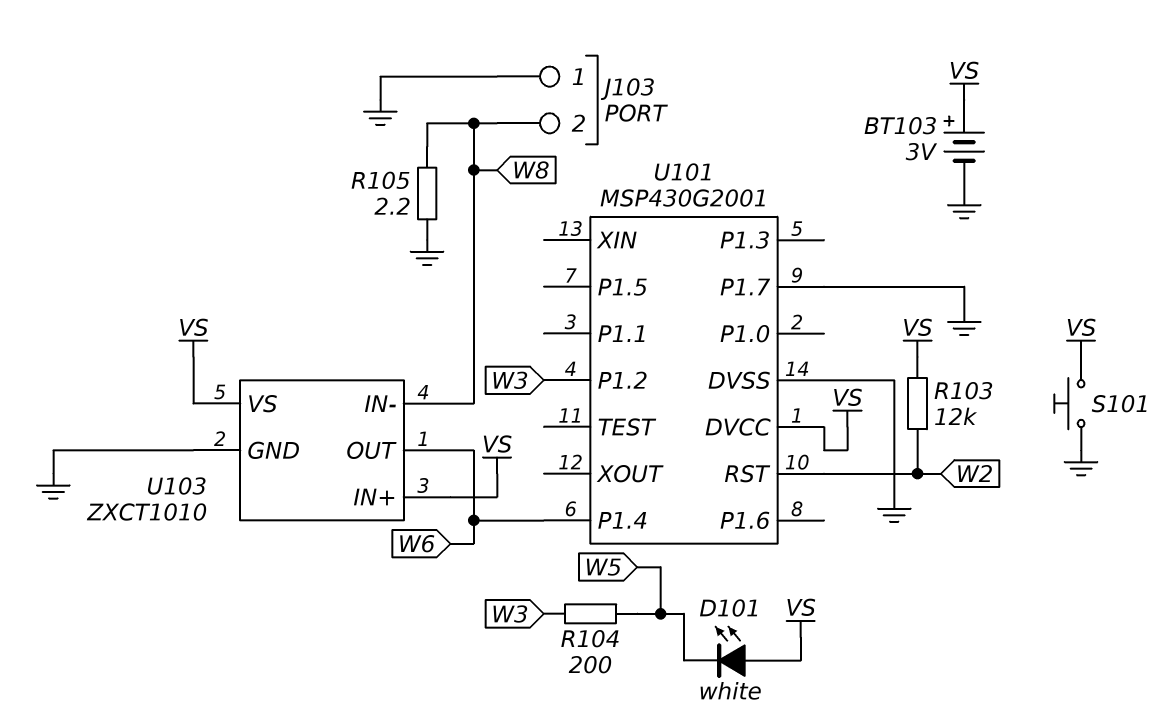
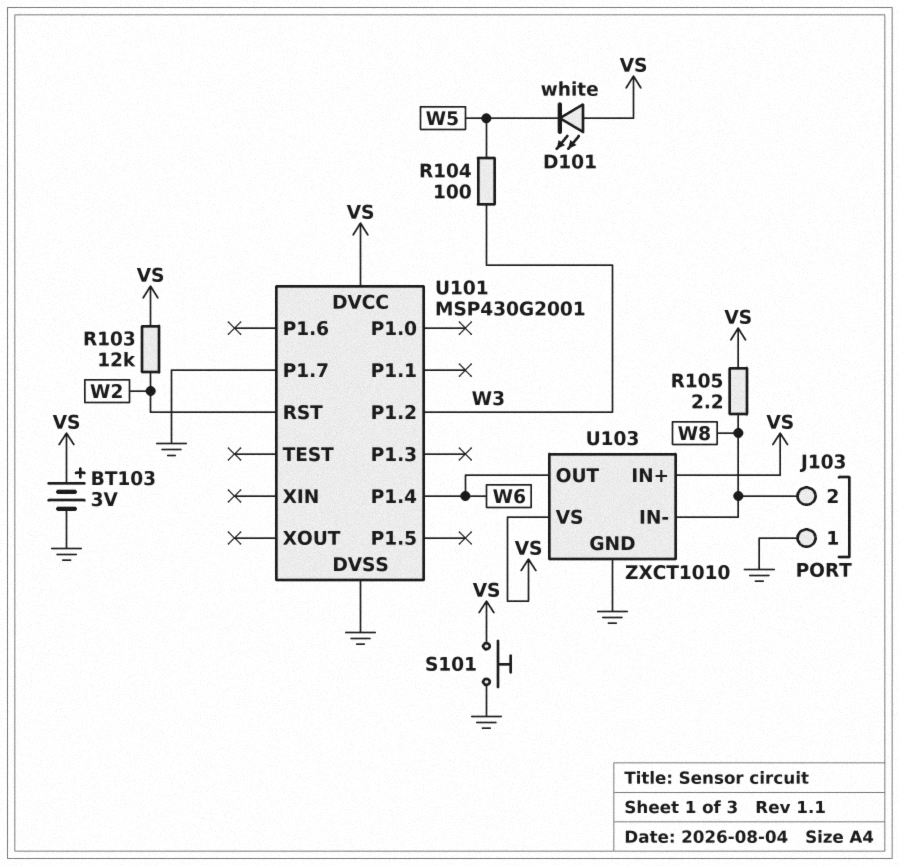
R104: 200 (W3, W5) -> 100 (W3, W5)
R105: 2.2 (GND, W8) -> 2.2 (VS, W8)

